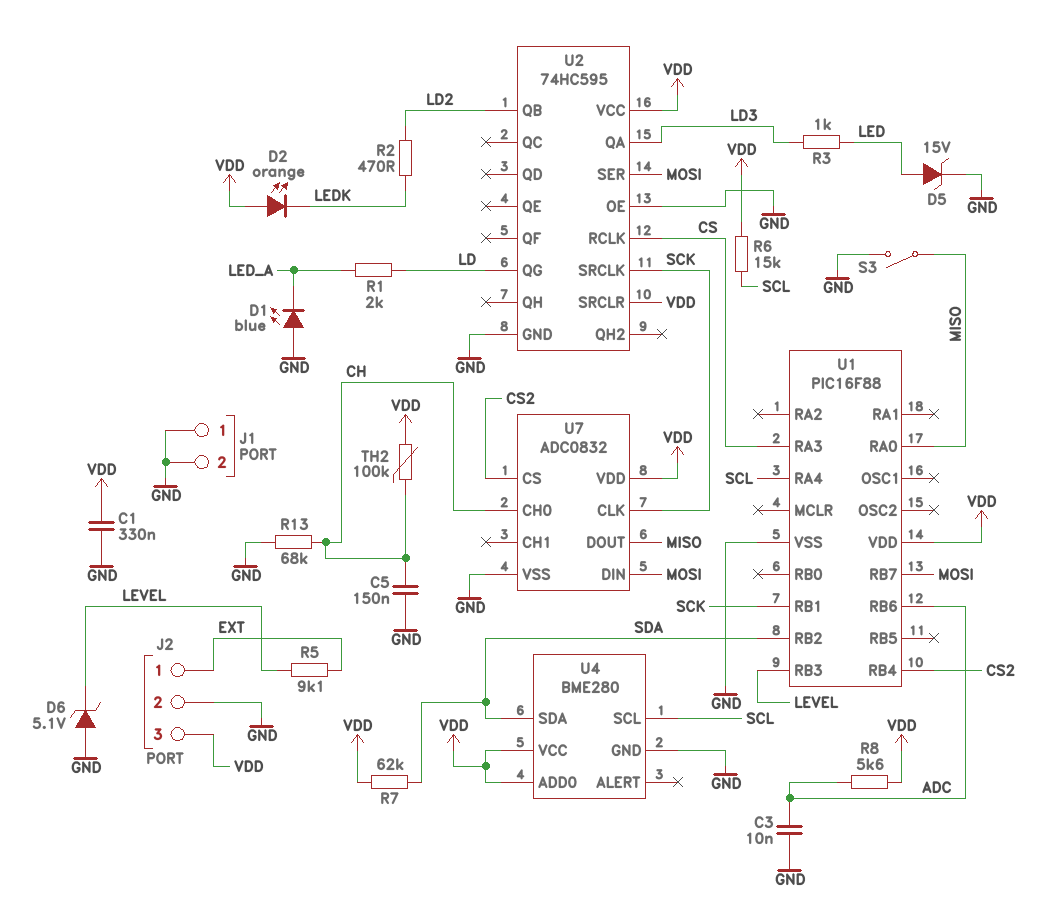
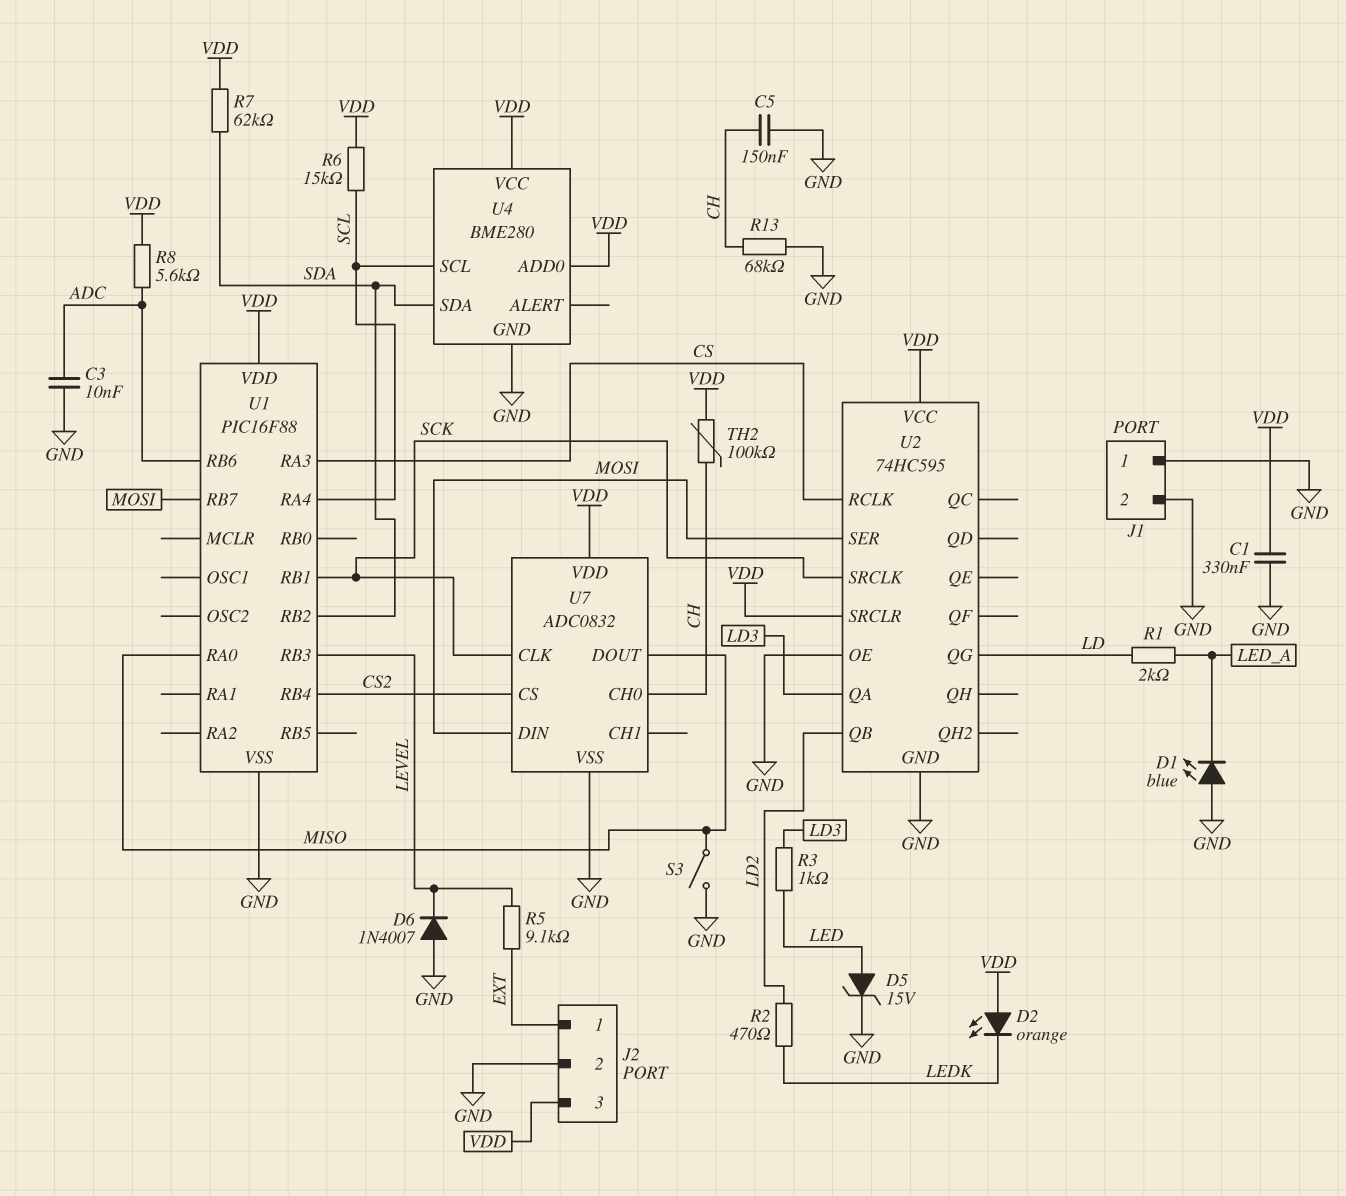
D6: zener 5.1V (A GND, K LEVEL) -> diode 1N4007 (A GND, K LEVEL)

